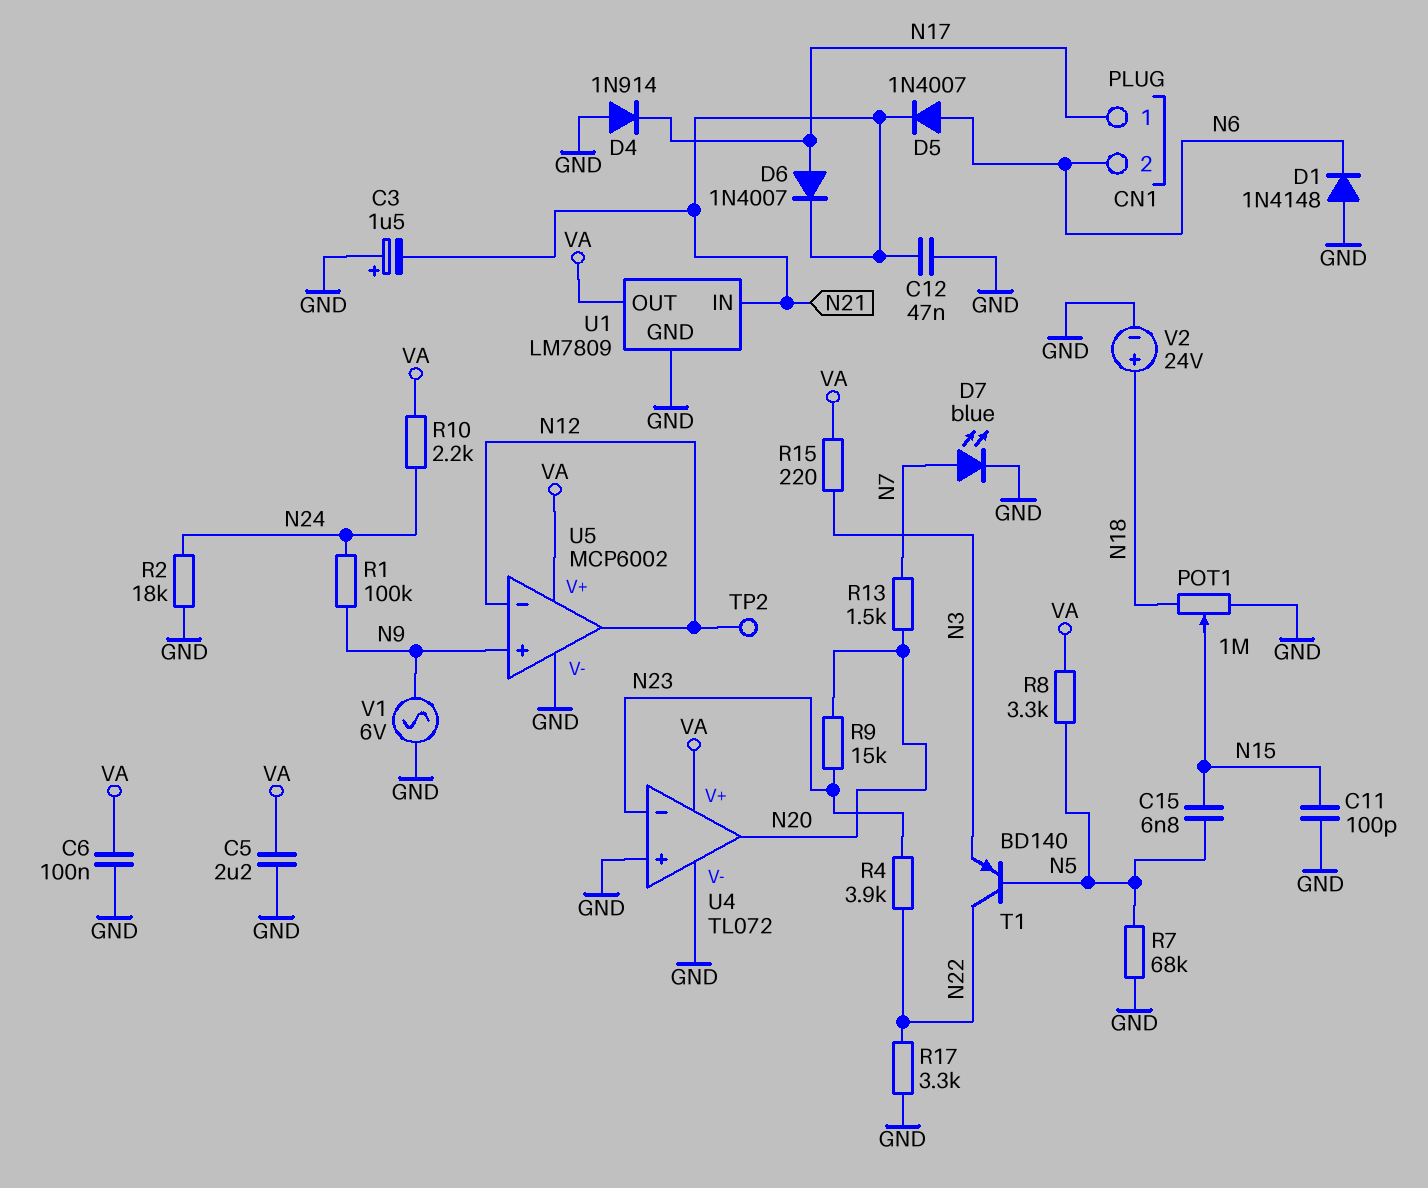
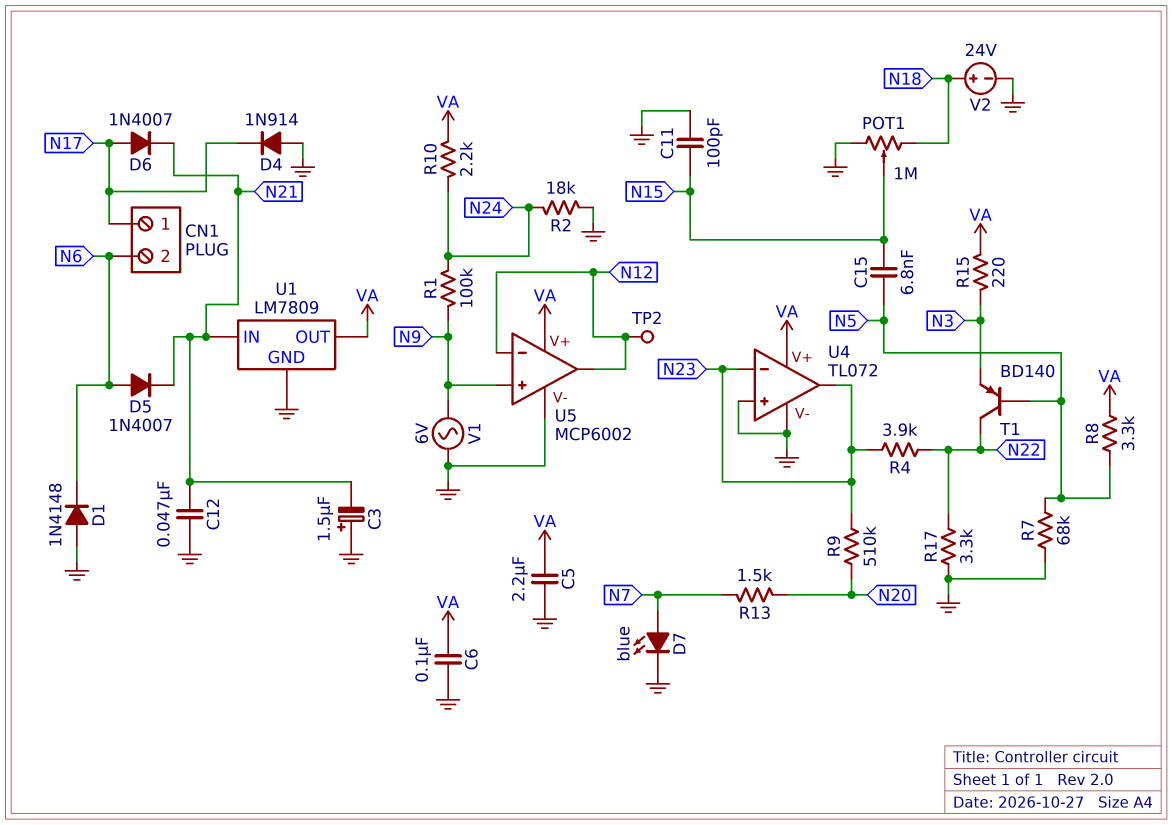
R9: 15k (N20, N23) -> 510k (N20, N23)
U4 pin out: N20 -> N23

